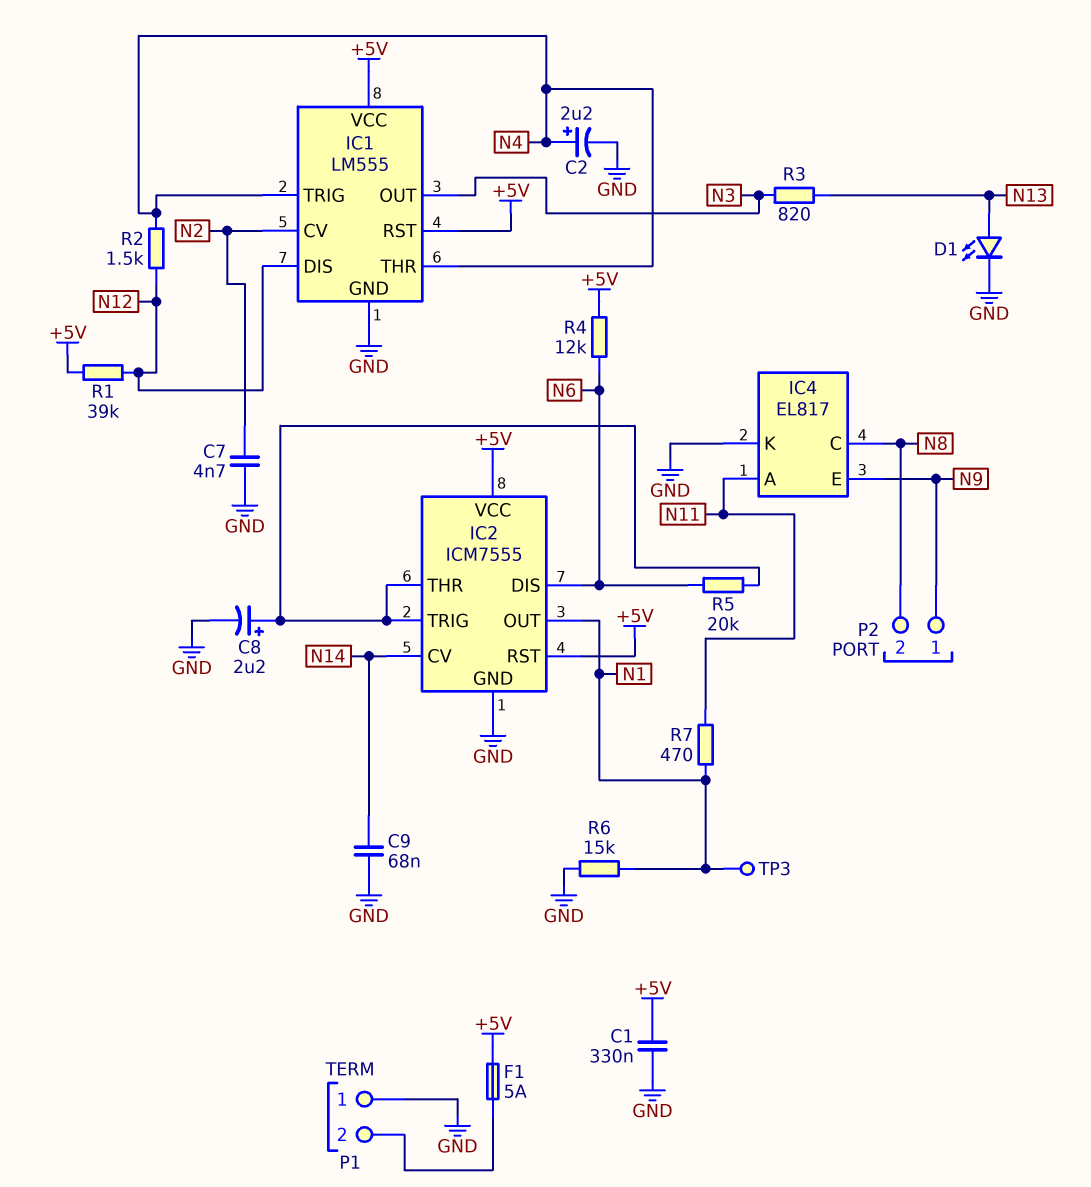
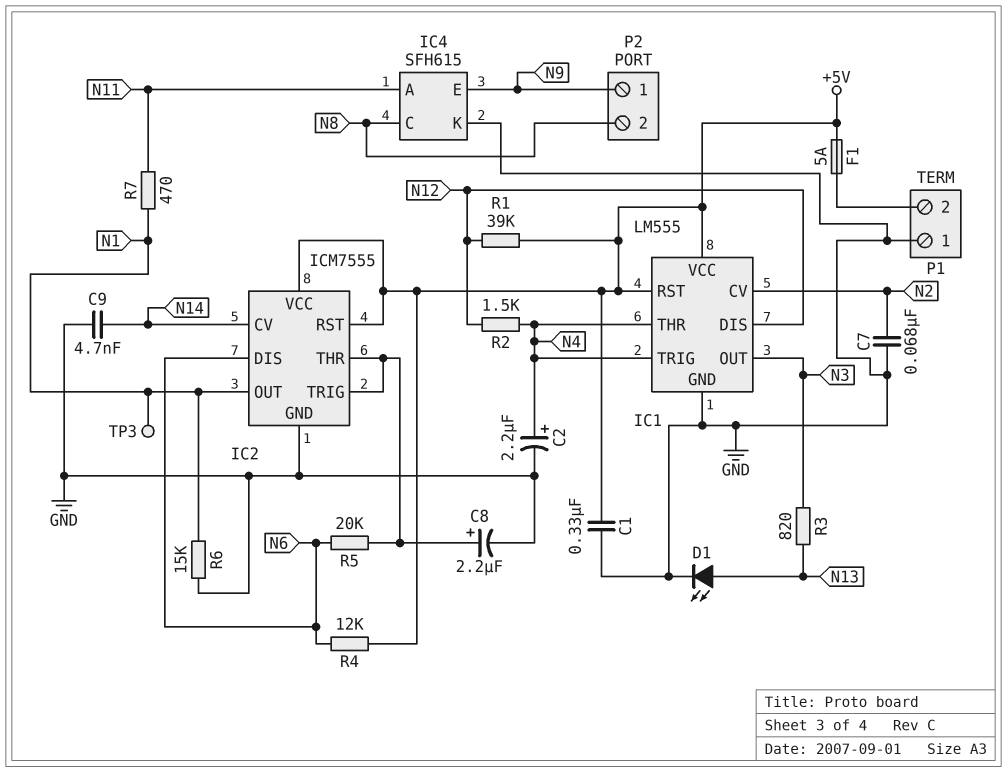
C7: 4.7nF (GND, N2) -> 68nF (GND, N2)
C9: 68nF (GND, N14) -> 4.7nF (GND, N14)
IC4: EL817 -> SFH615

